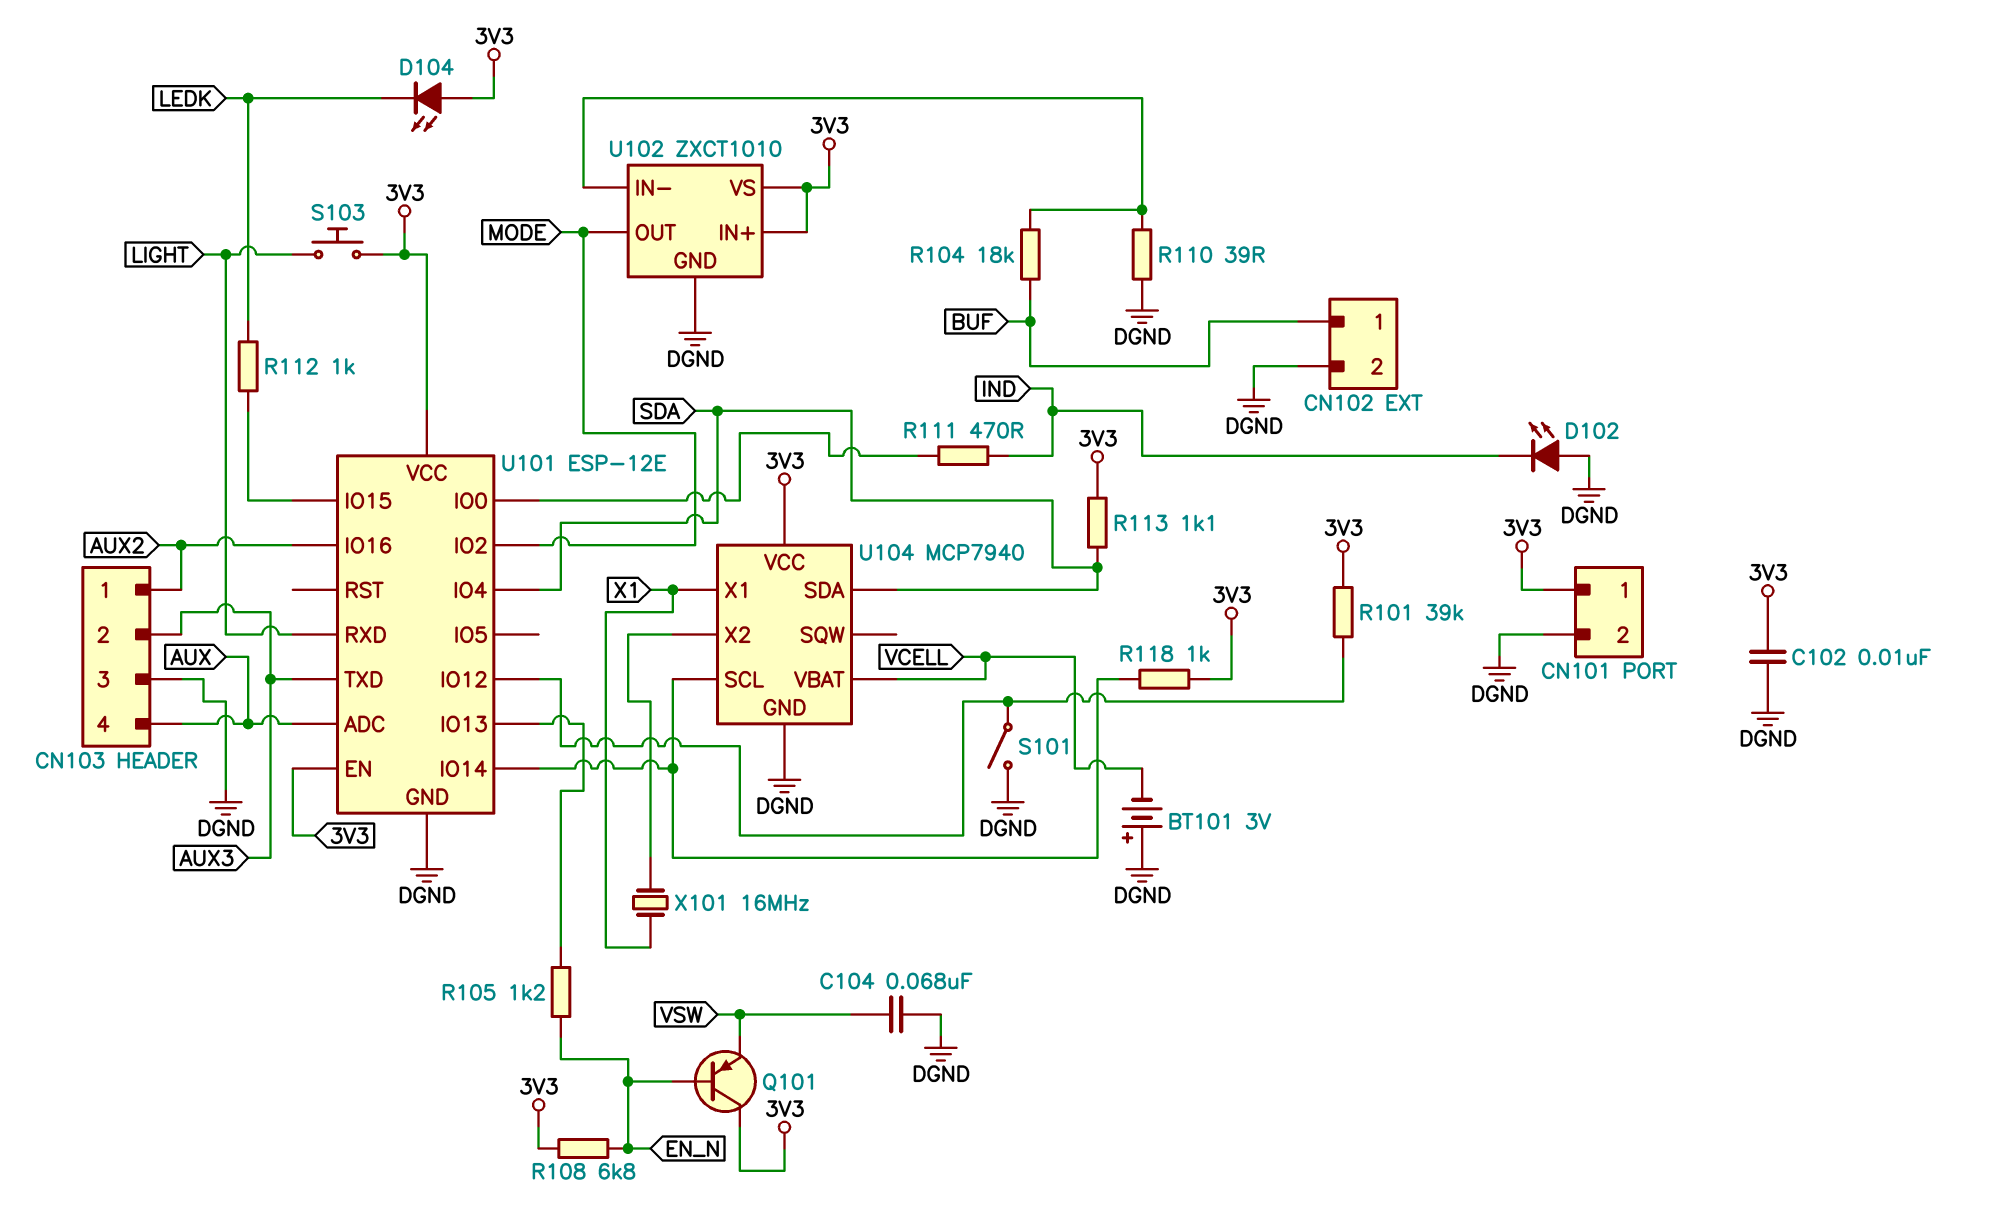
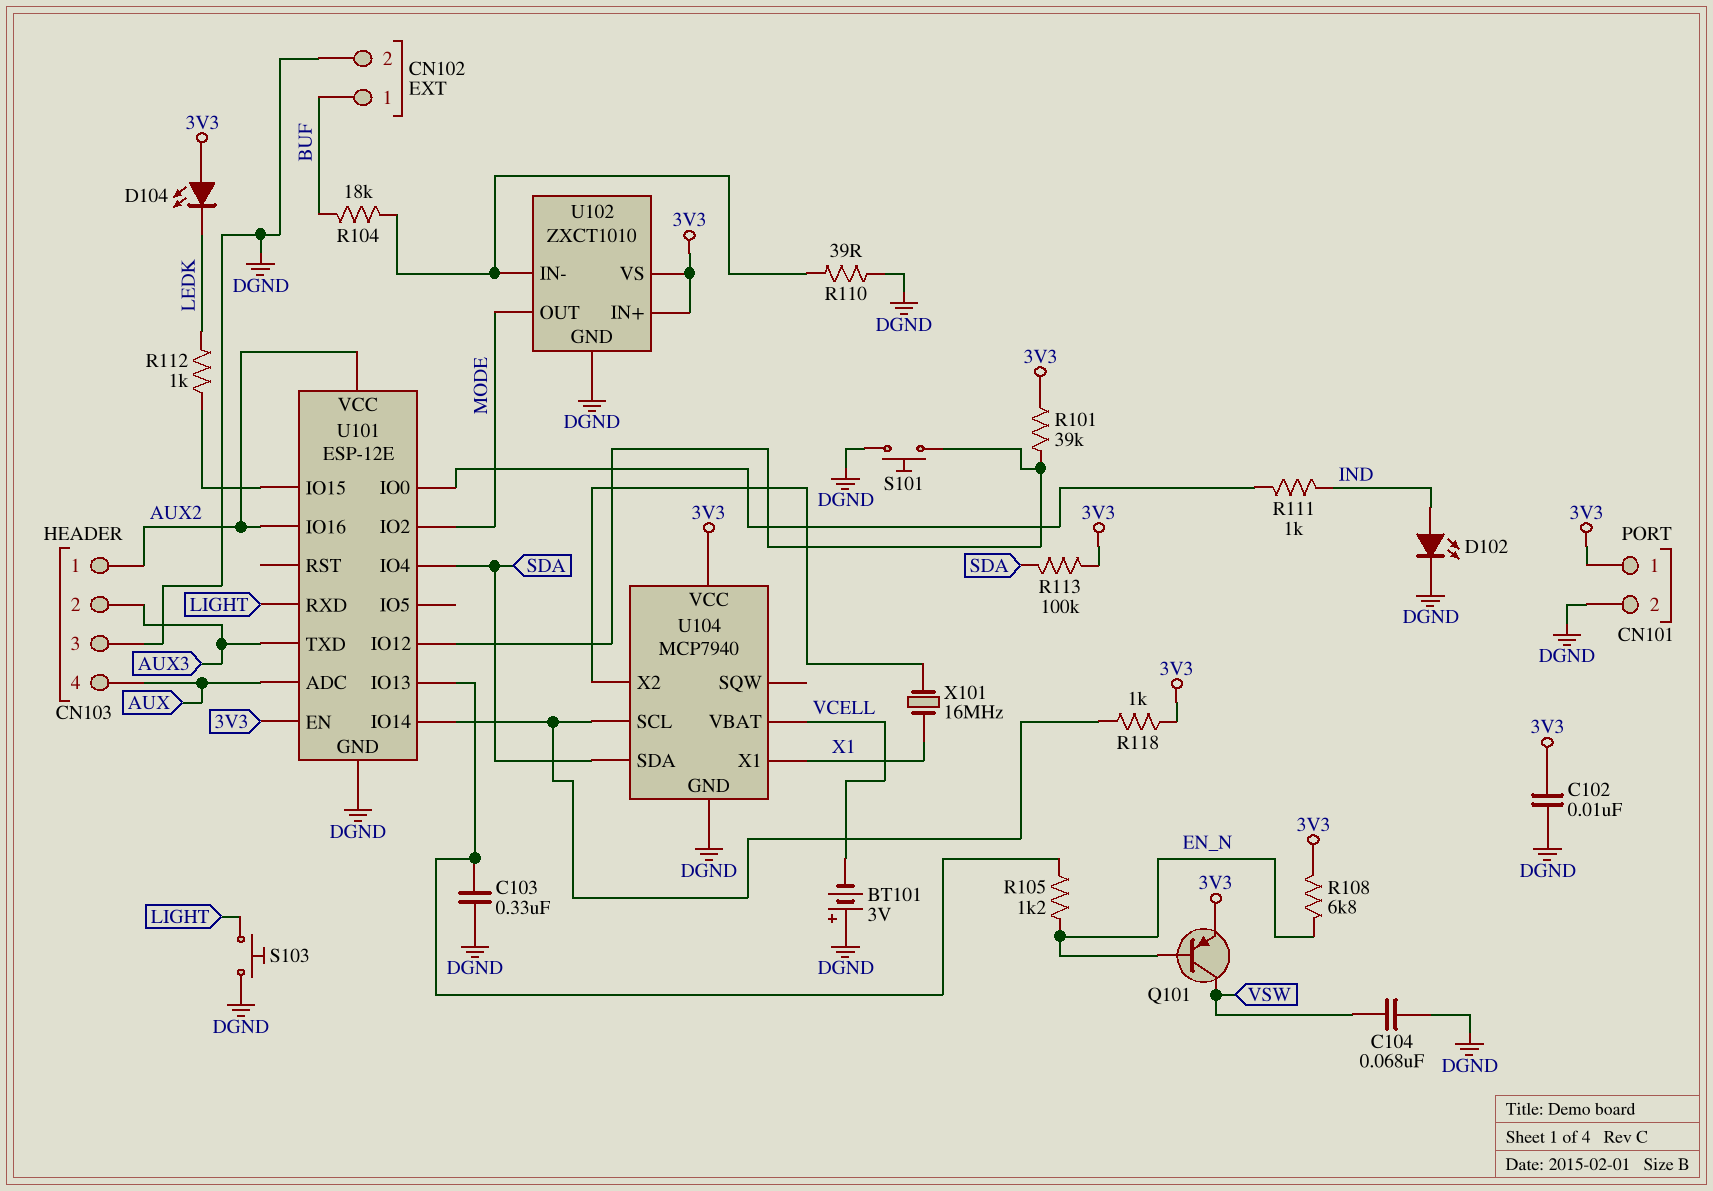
C103: none -> 330nF (DGND, U101/IO13)
D102: LED (A DGND, K IND) -> LED (A IND, K DGND)
Q101: PNP (B EN_N, C 3V3, E VSW) -> PNP (B EN_N, C VSW, E 3V3)
R111: 470 (IND, U101/IO0) -> 1k (IND, U101/IO0)
R113: 1.1k (3V3, SDA) -> 100k (3V3, SDA)
S101: switch (DGND, U101/IO12) -> button (DGND, U101/IO12)
S103: button (3V3, LIGHT) -> button (DGND, LIGHT)
U101 pin VCC: 3V3 -> AUX2

